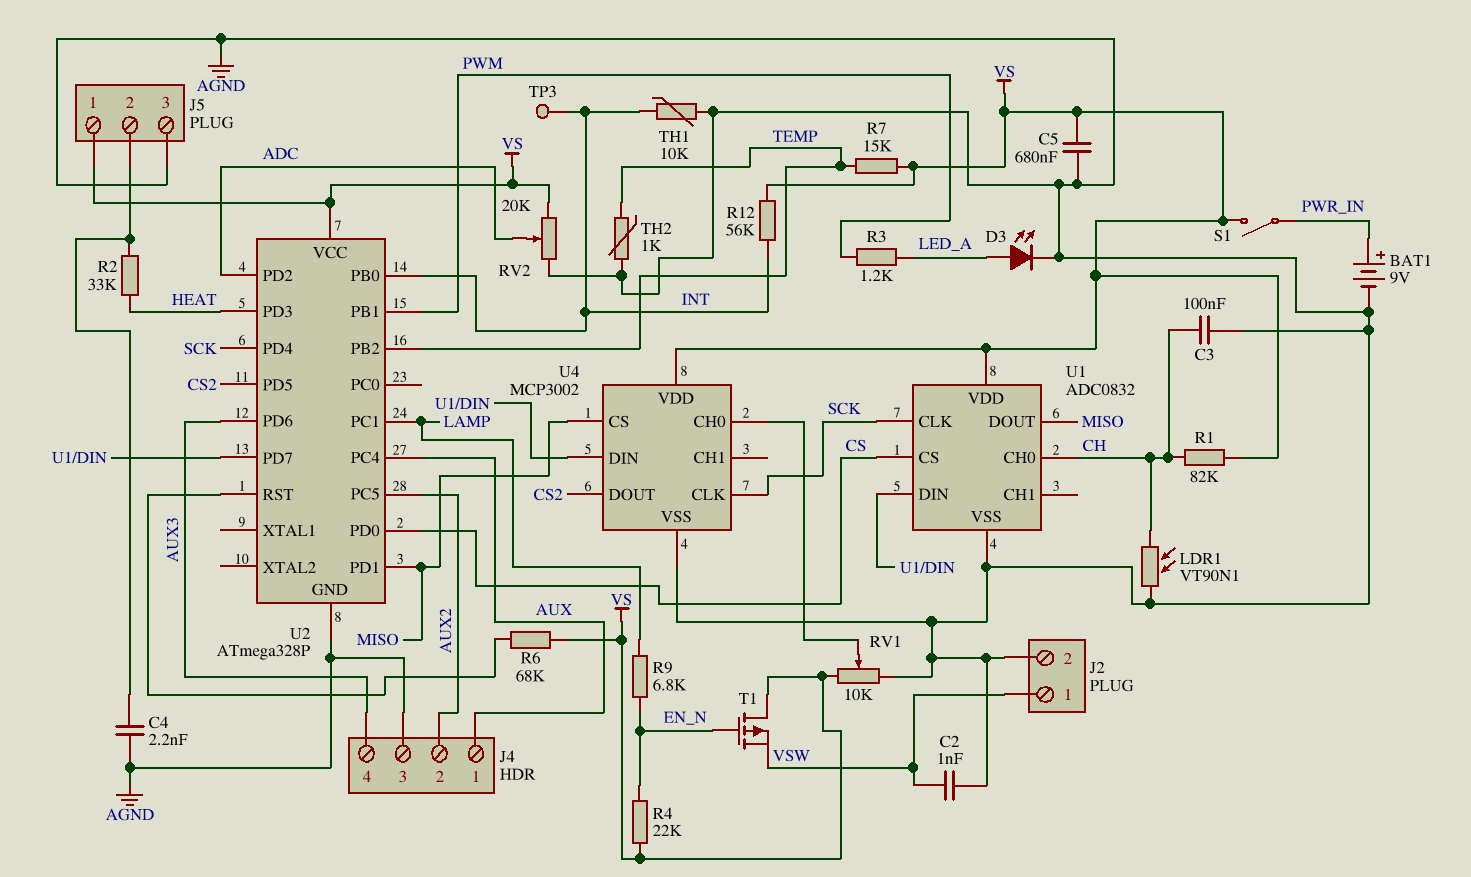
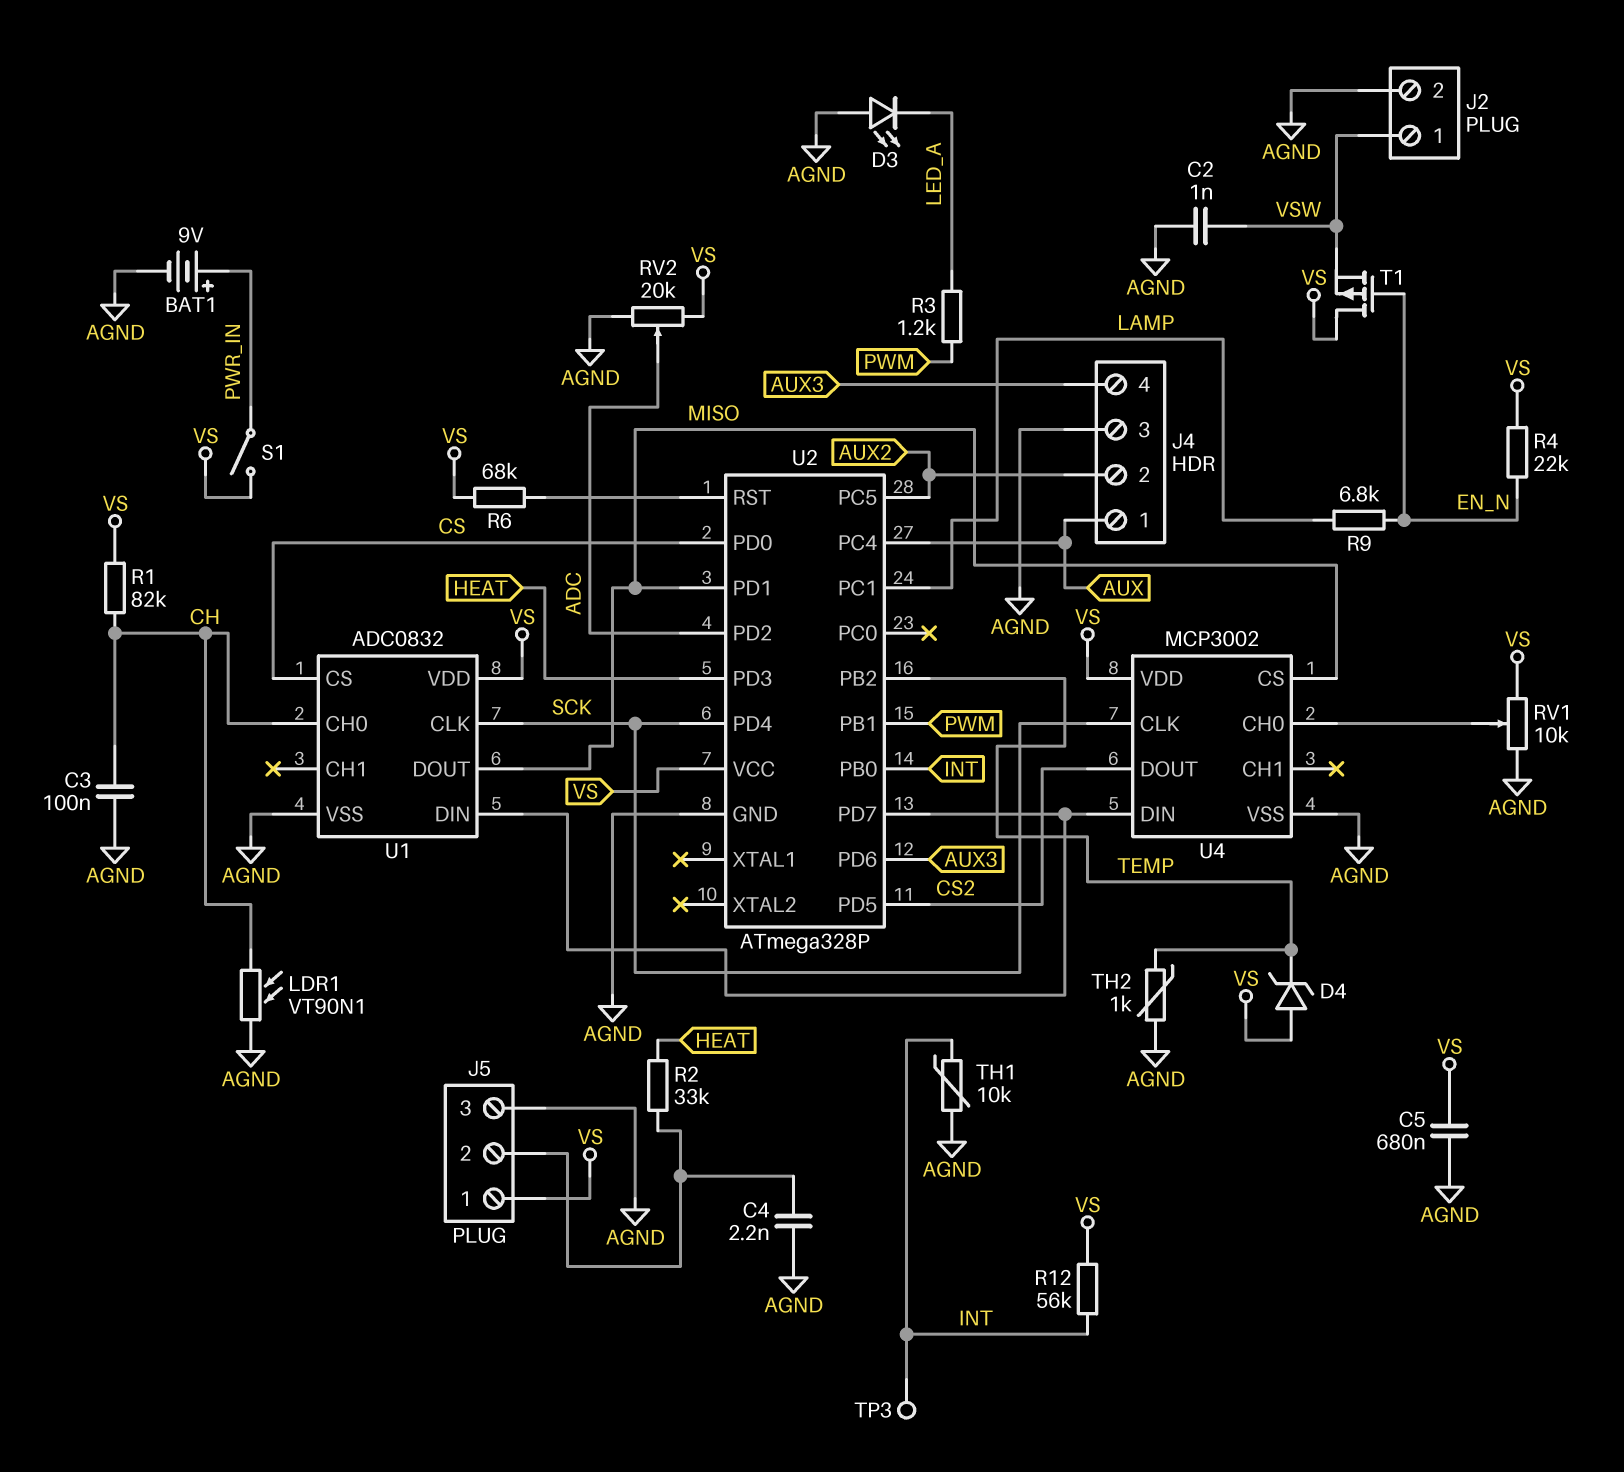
D3: LED (A LED_A, K AGND) -> LED (A AGND, K LED_A)
D4: none -> zener (A VS, K TEMP)
R7: 15k (TEMP, VS) -> none

